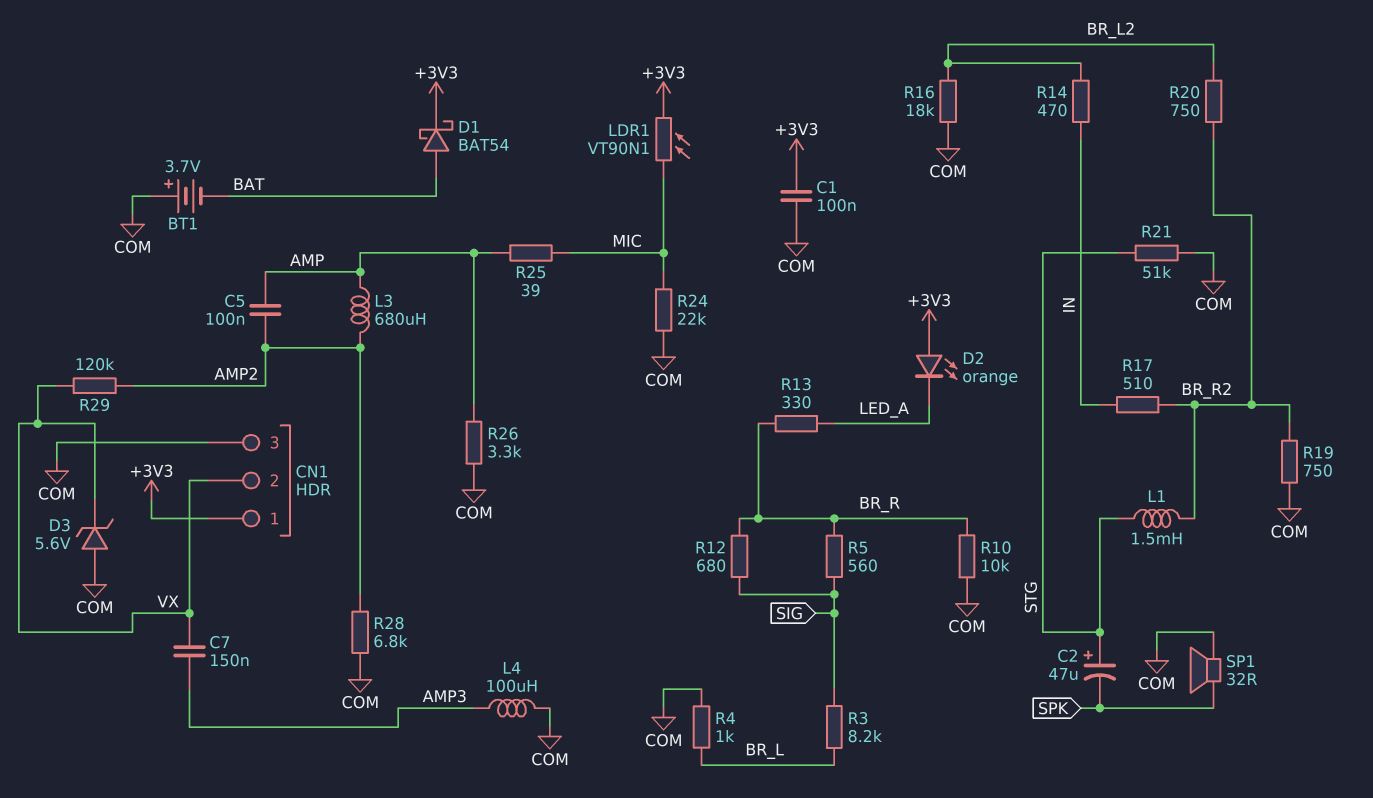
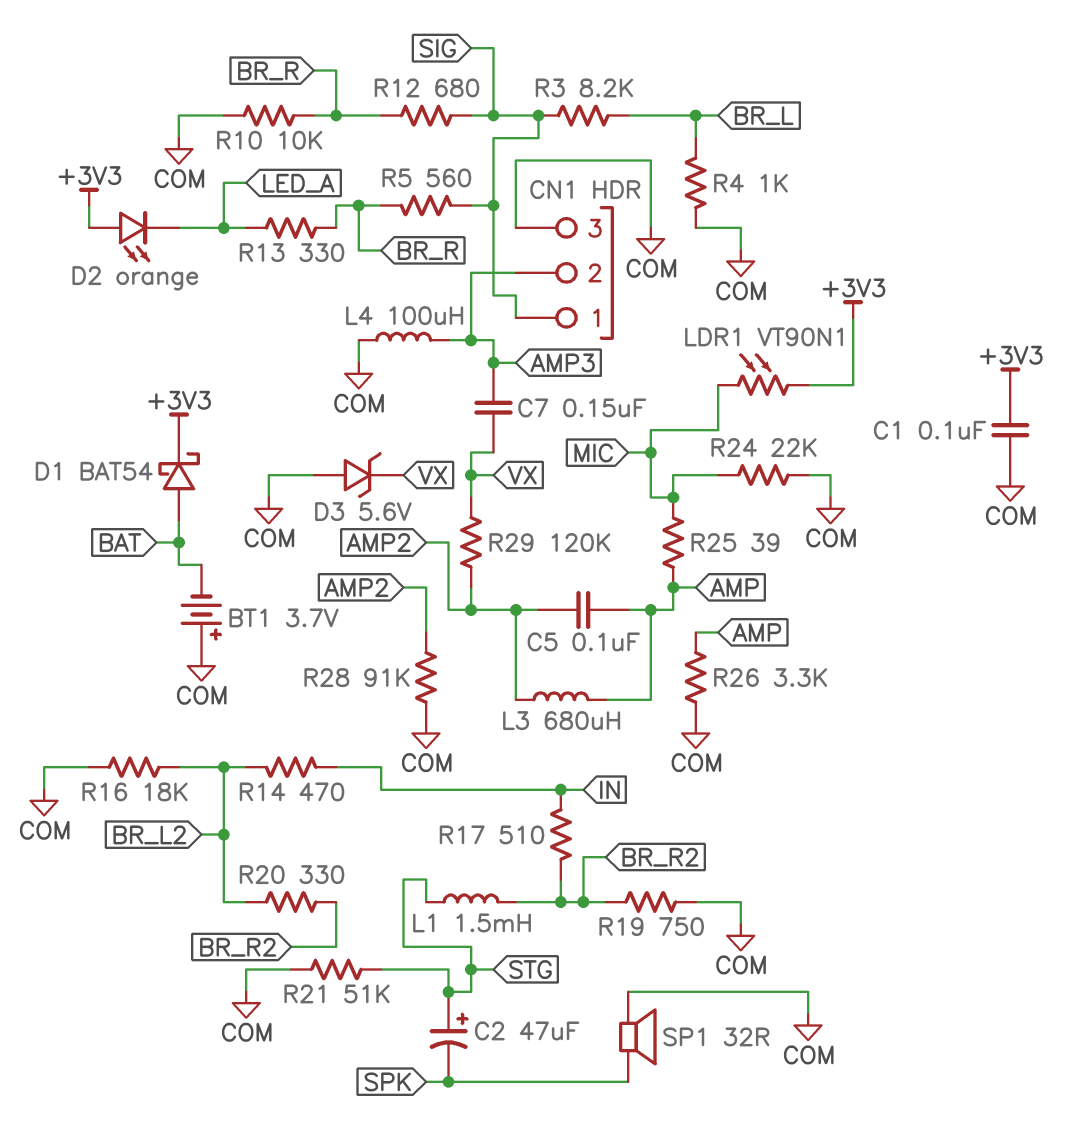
CN1 pin 1: +3V3 -> SIG
CN1 pin 2: VX -> AMP3
R20: 750 (BR_L2, BR_R2) -> 330 (BR_L2, BR_R2)
R28: 6.8k (AMP2, COM) -> 91k (AMP2, COM)

